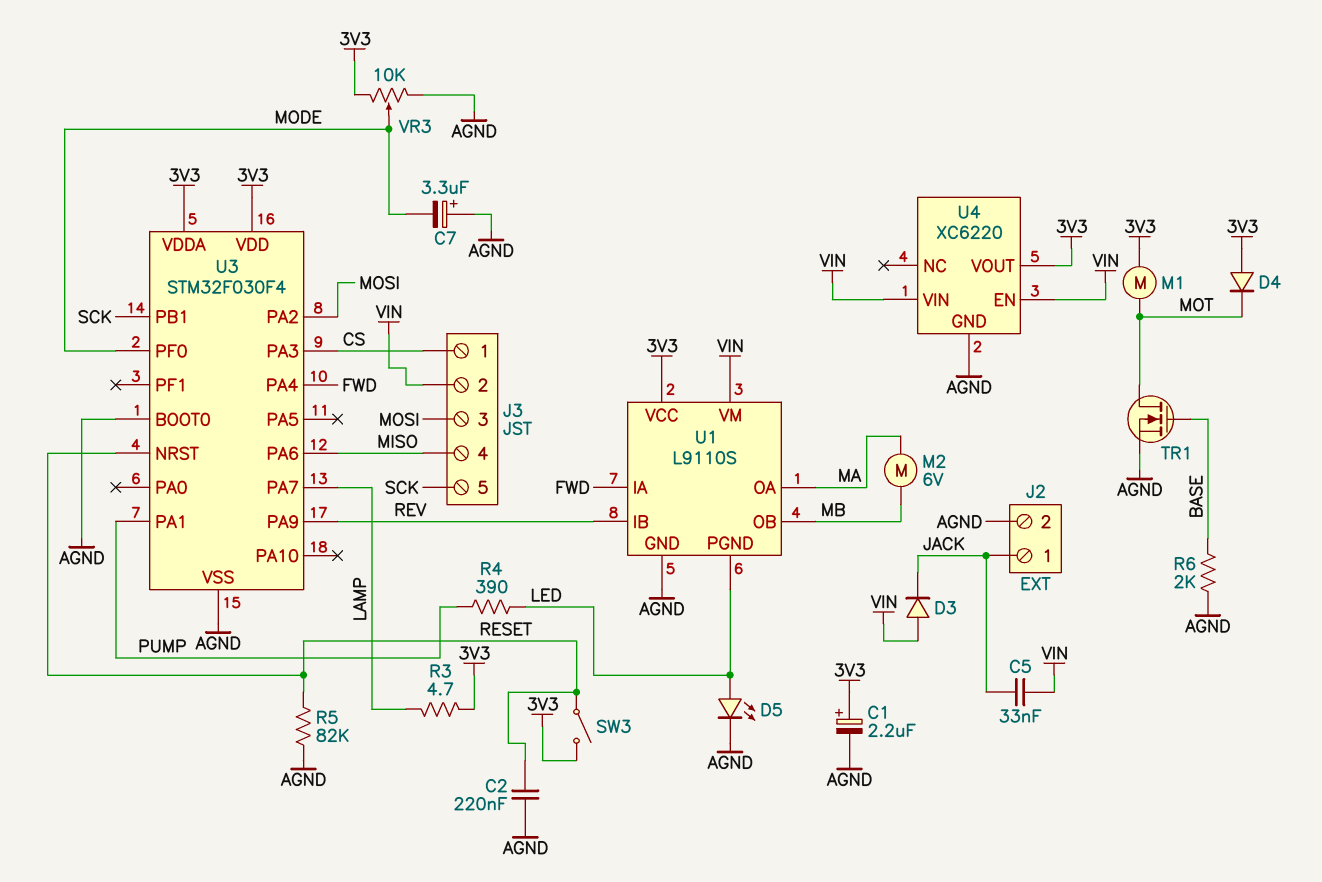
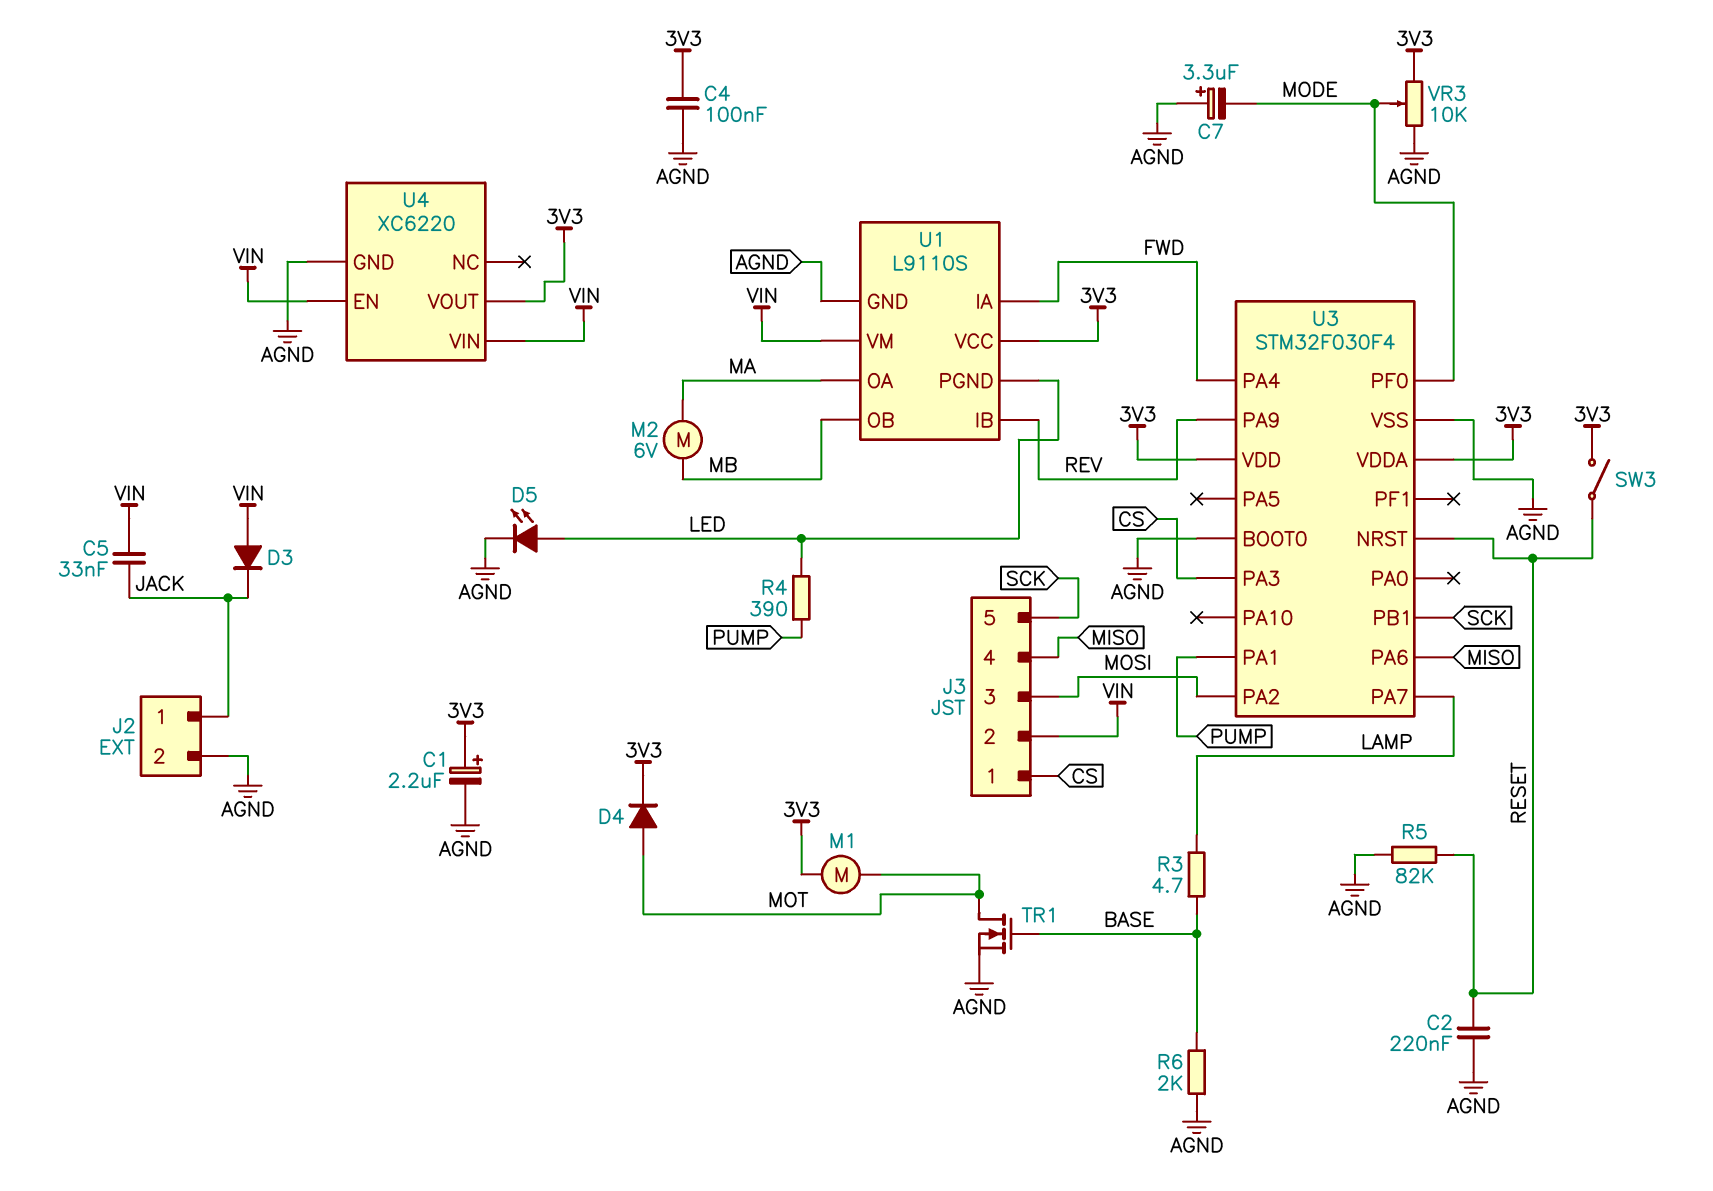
C4: none -> 100nF (3V3, AGND)
D4: diode (A 3V3, K MOT) -> diode (A MOT, K 3V3)
R3: 4.7 (3V3, LAMP) -> 4.7 (BASE, LAMP)

